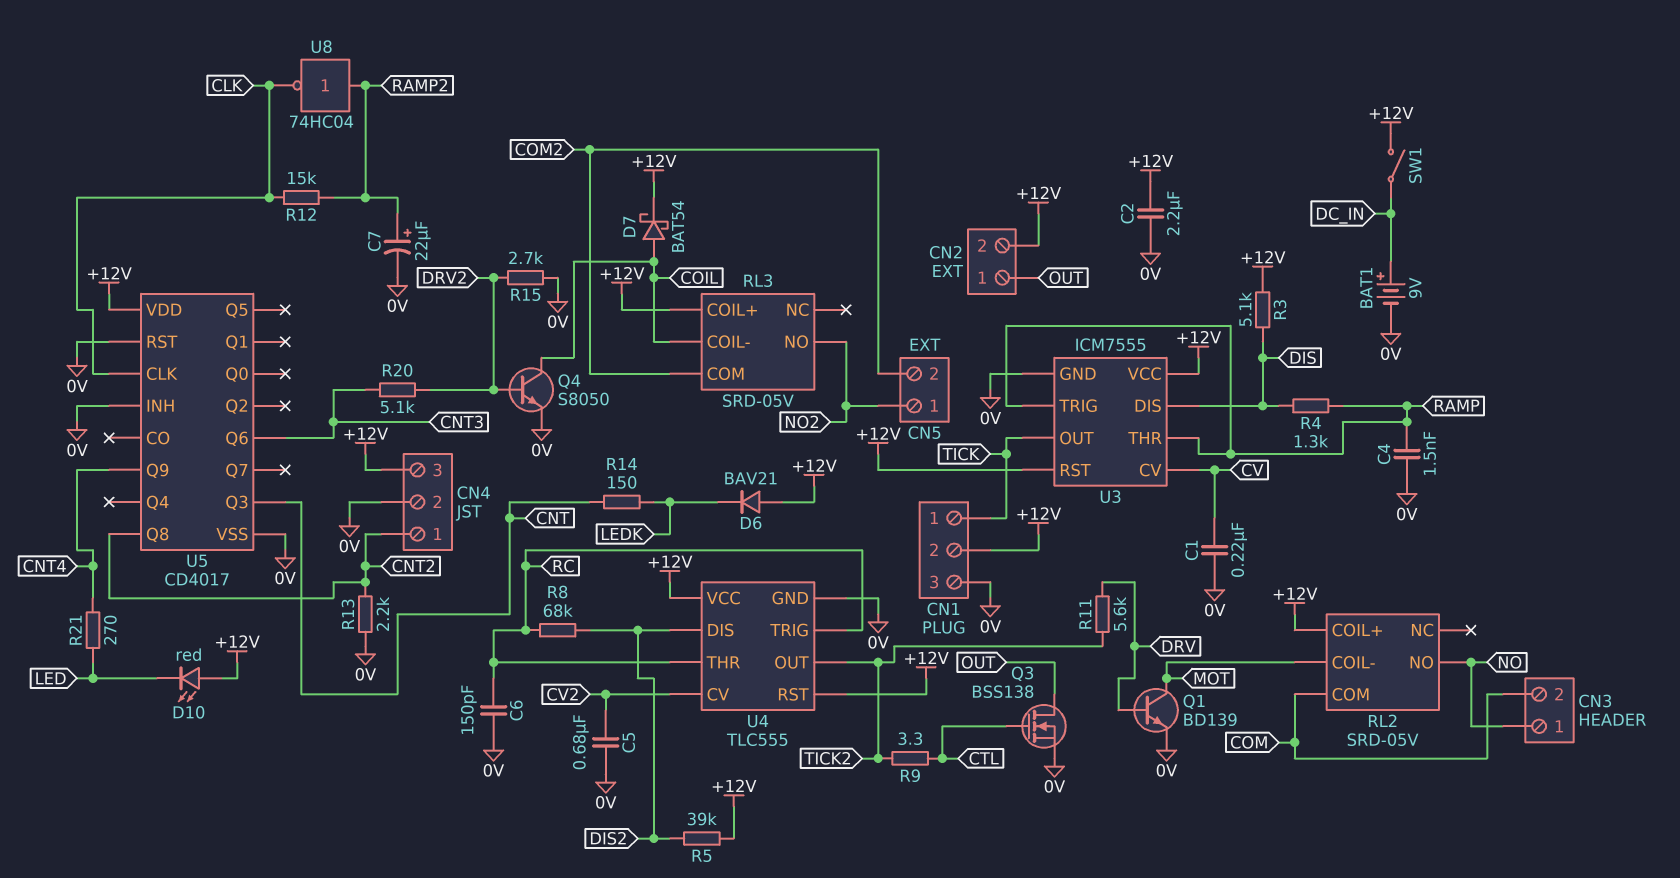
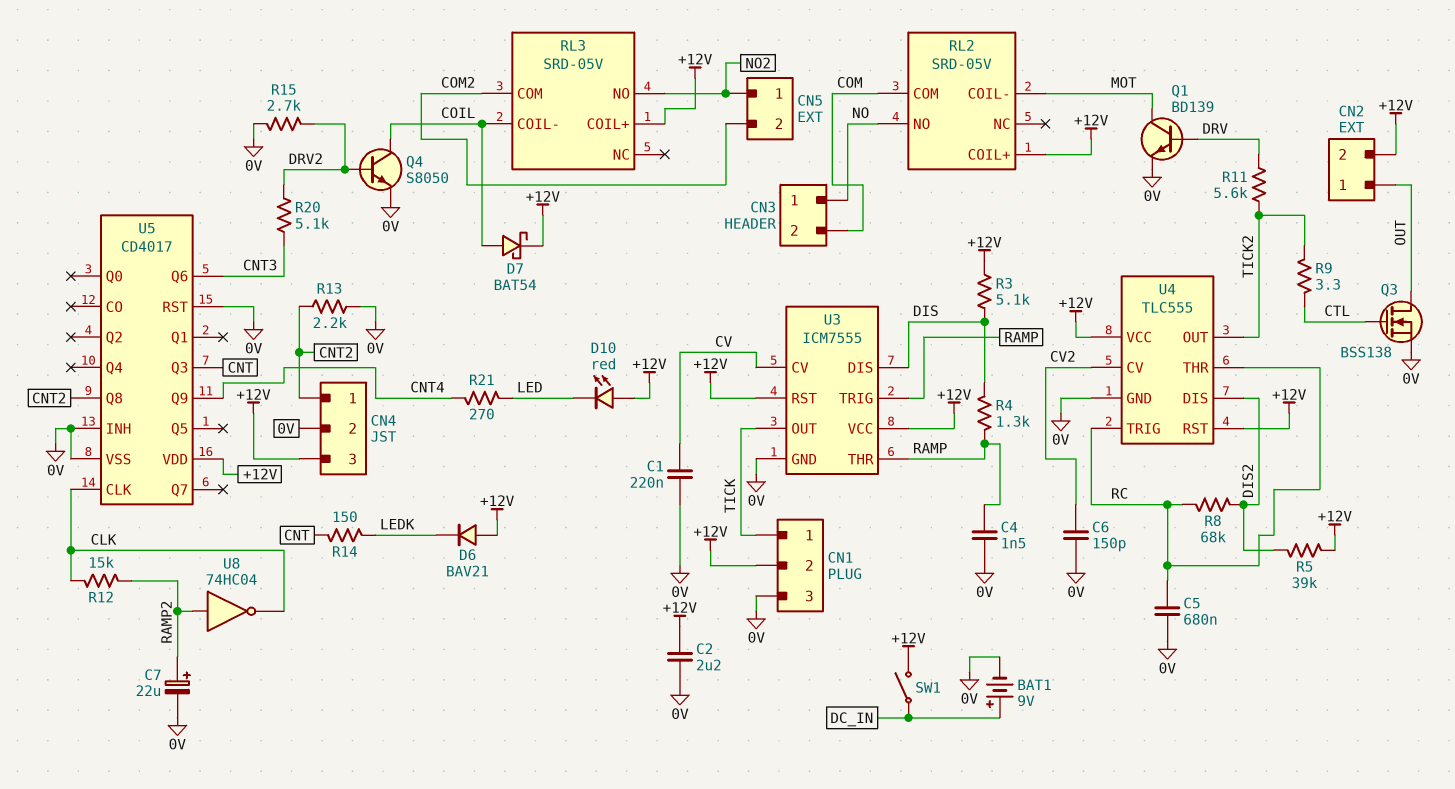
C5: 680nF (0V, CV2) -> 680nF (0V, RC)
C6: 150pF (0V, RC) -> 150pF (0V, CV2)

